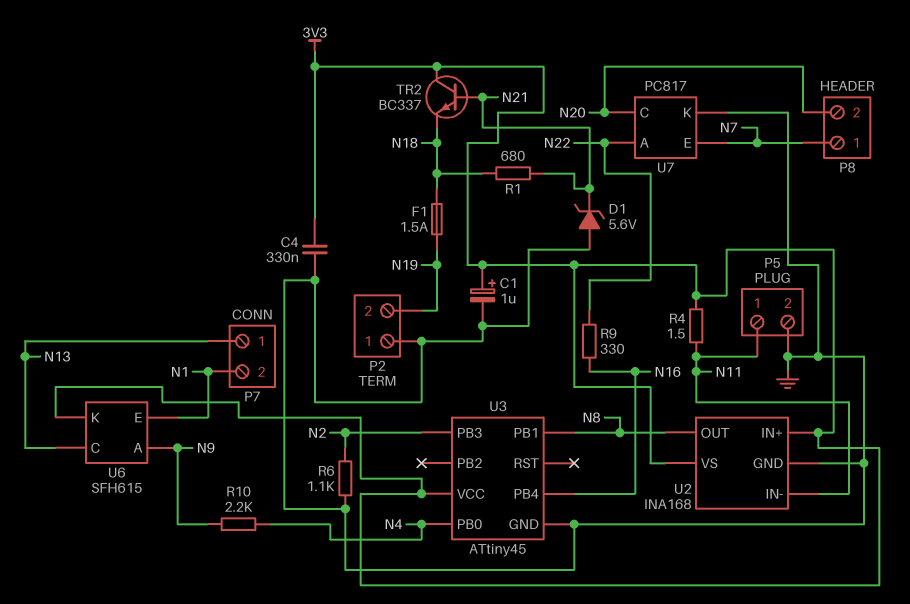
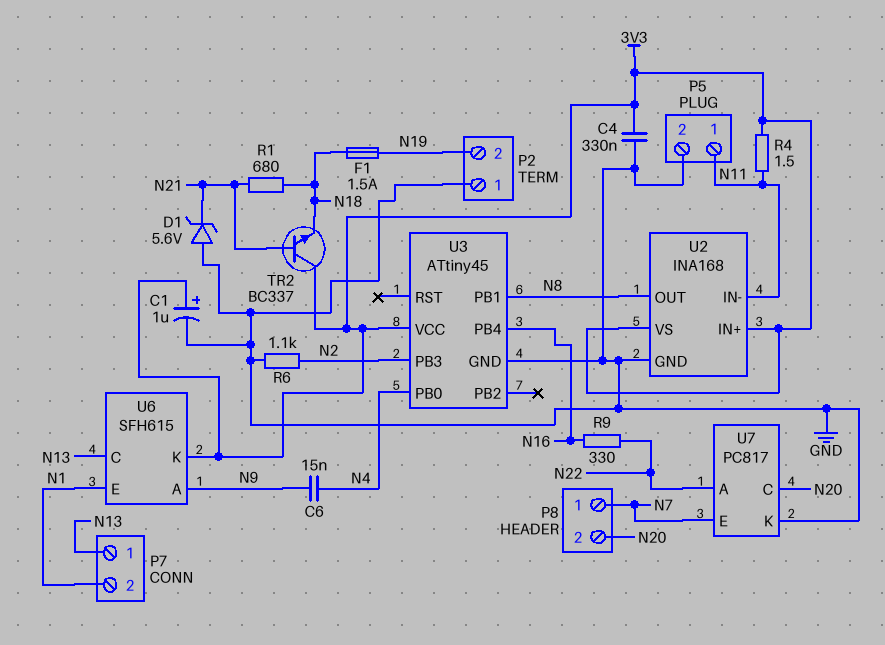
C6: none -> 15nF (N4, N9)
R10: 2.2k (N4, N9) -> none

